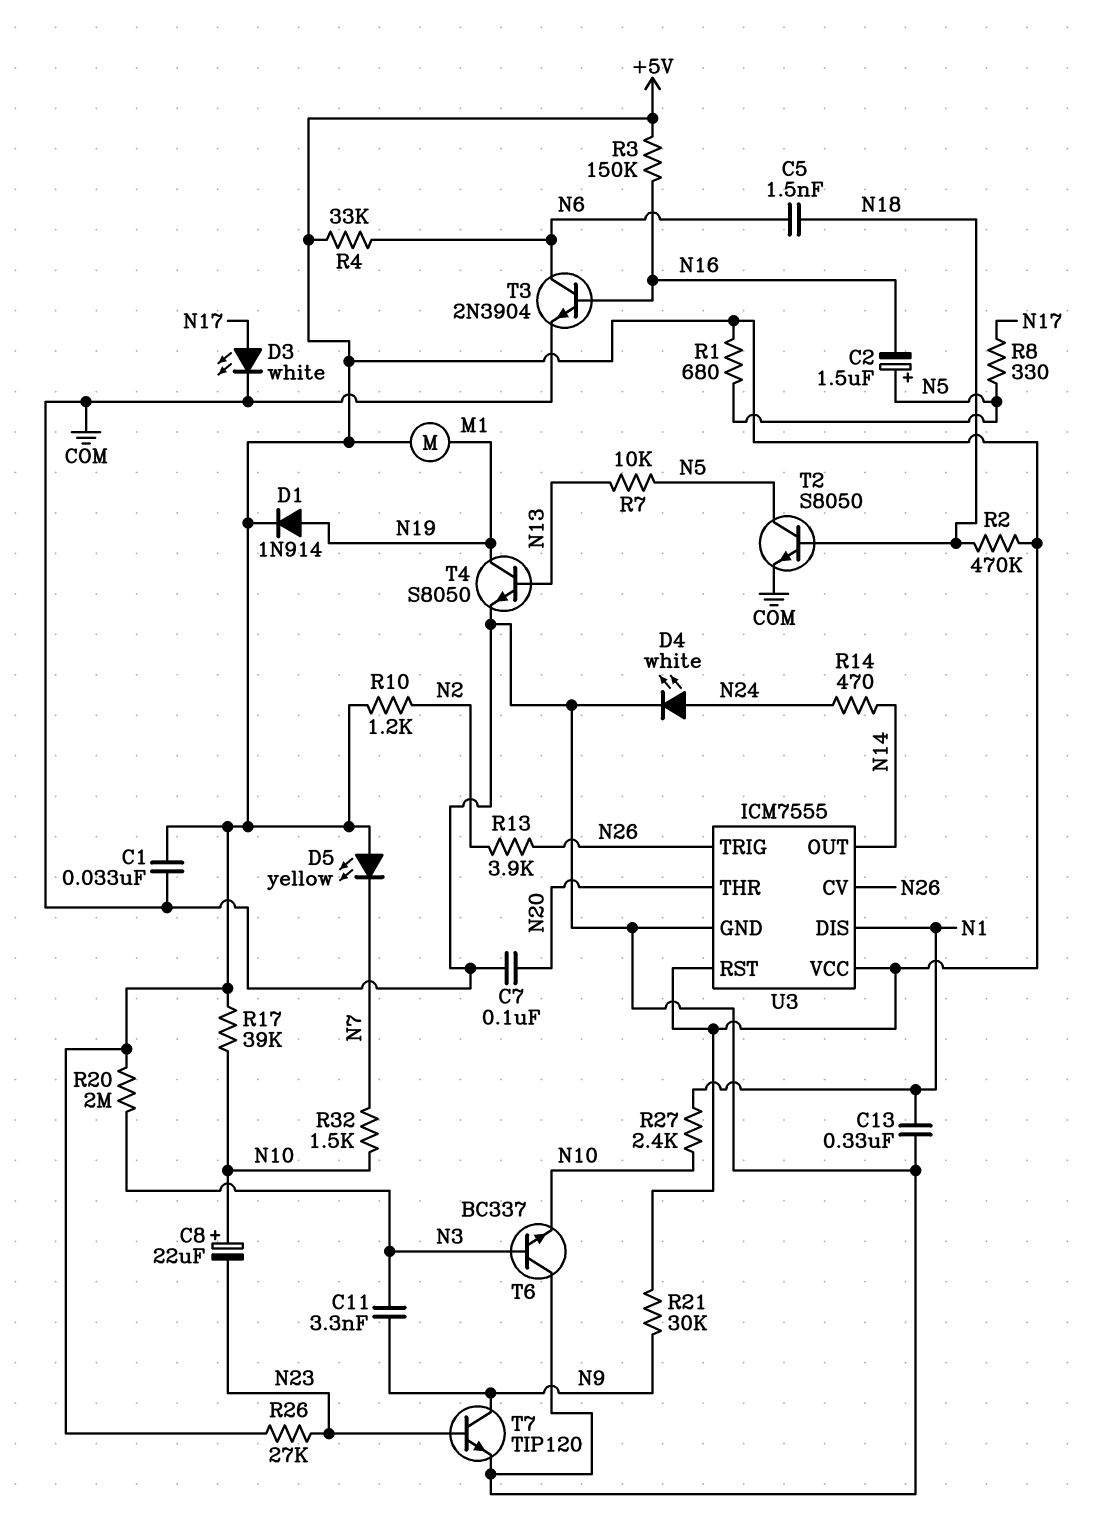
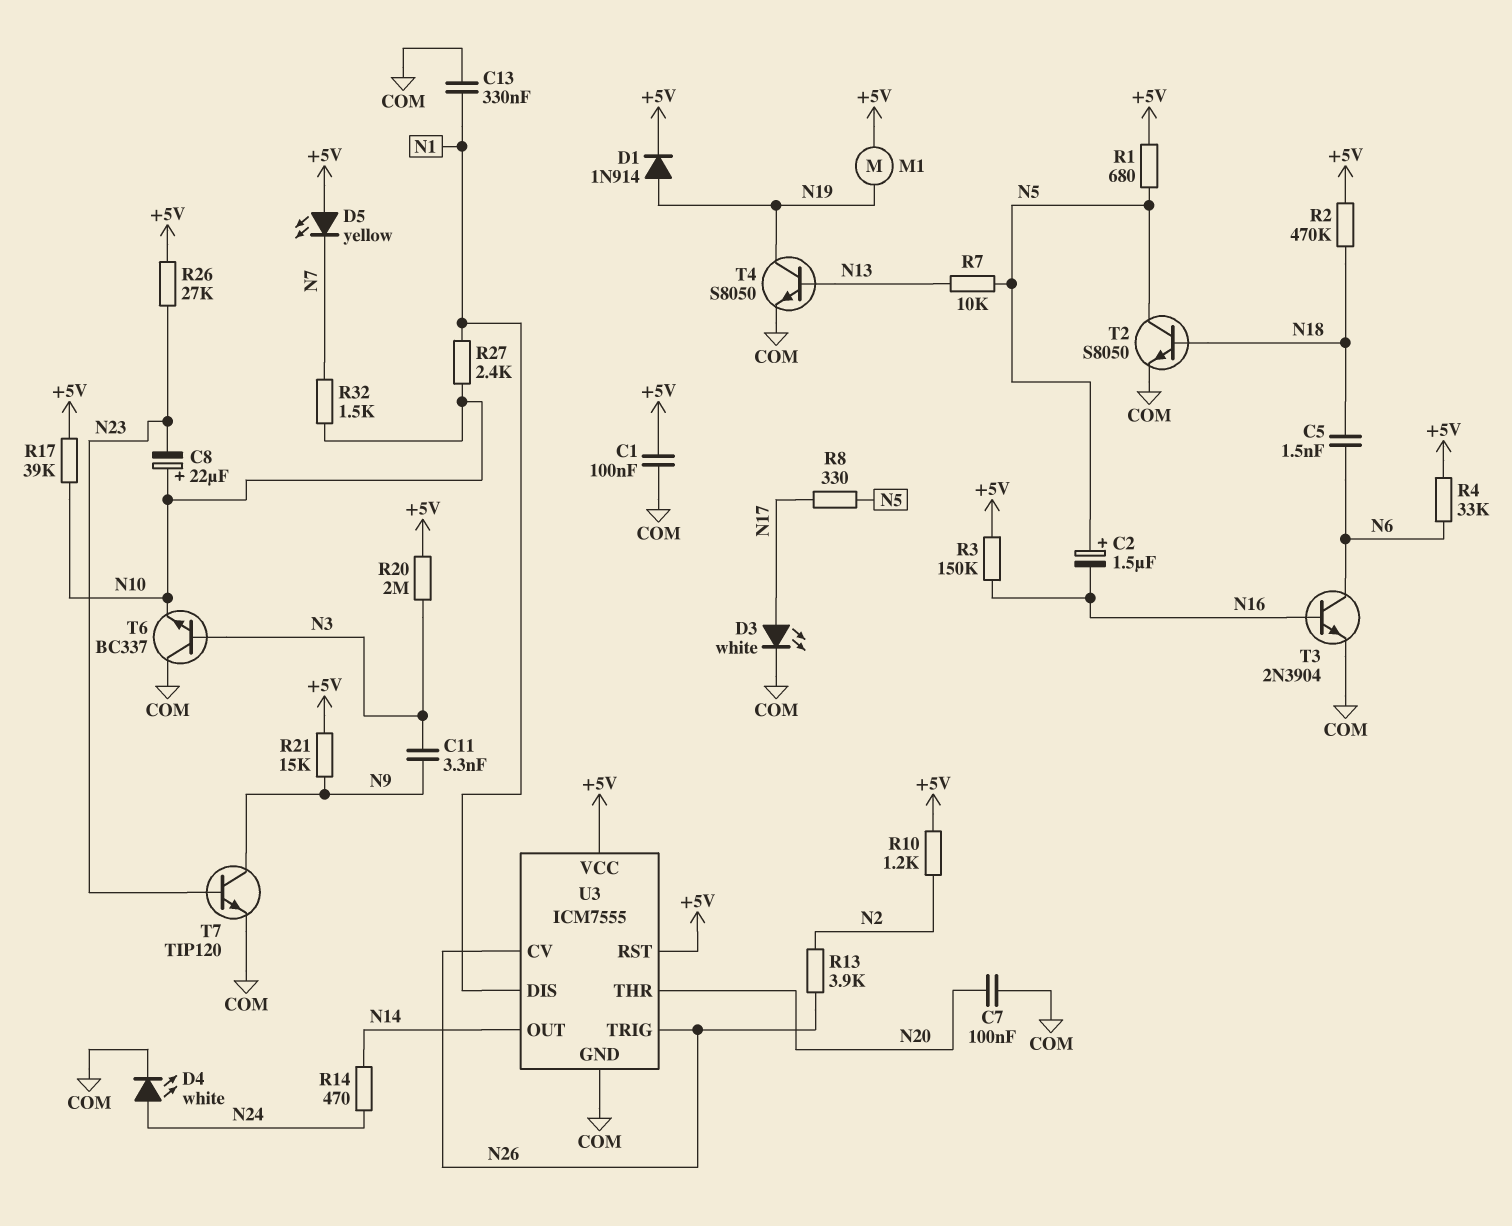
C1: 33nF (+5V, COM) -> 100nF (+5V, COM)
R21: 30k (+5V, N9) -> 15k (+5V, N9)

